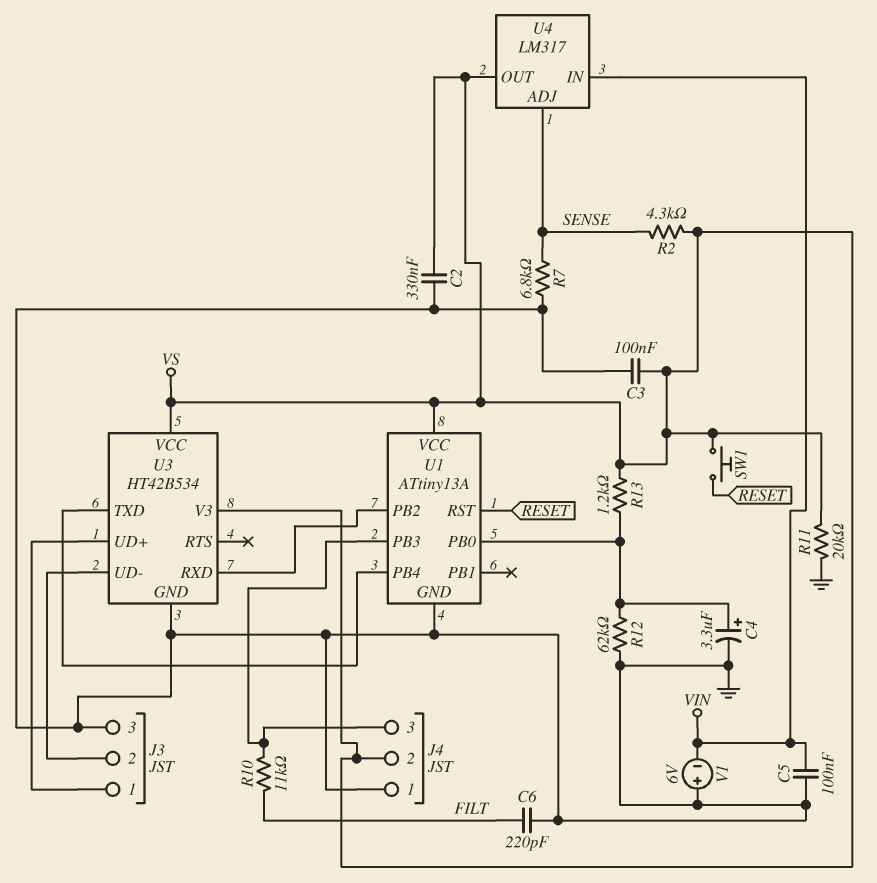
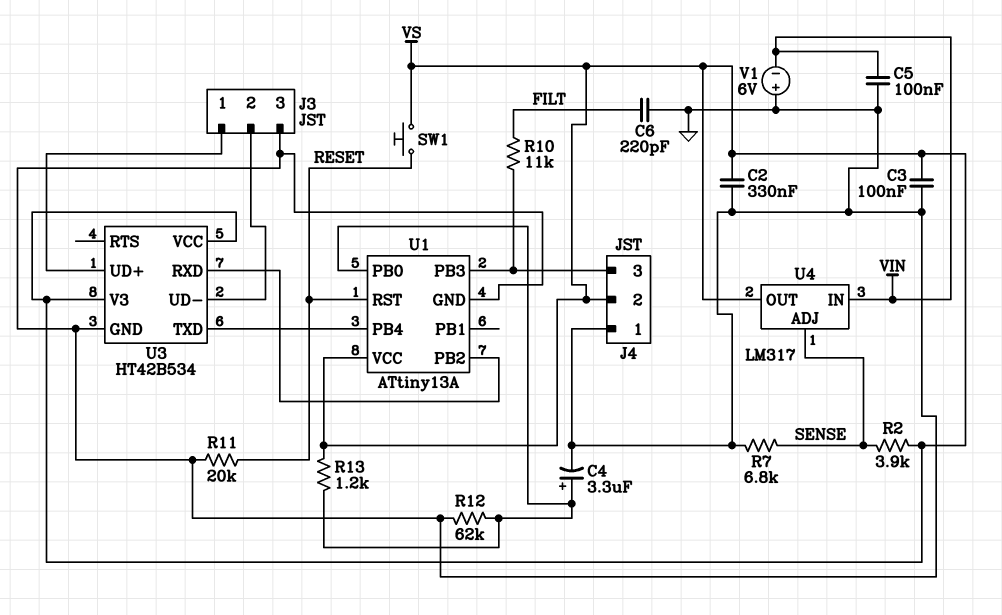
R2: 4.3k (SENSE, VS) -> 3.9k (SENSE, VS)
R11: 20k (GND, VS) -> 20k (GND, RESET)

